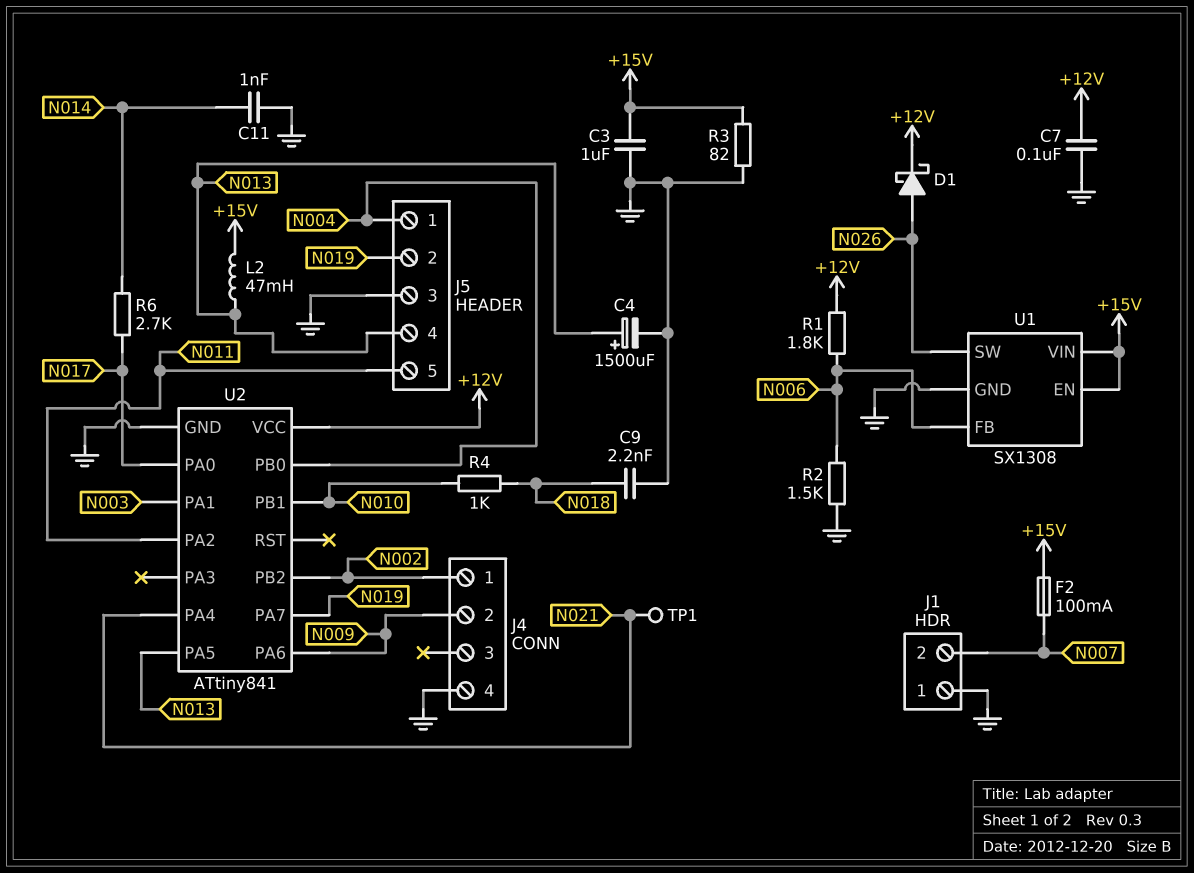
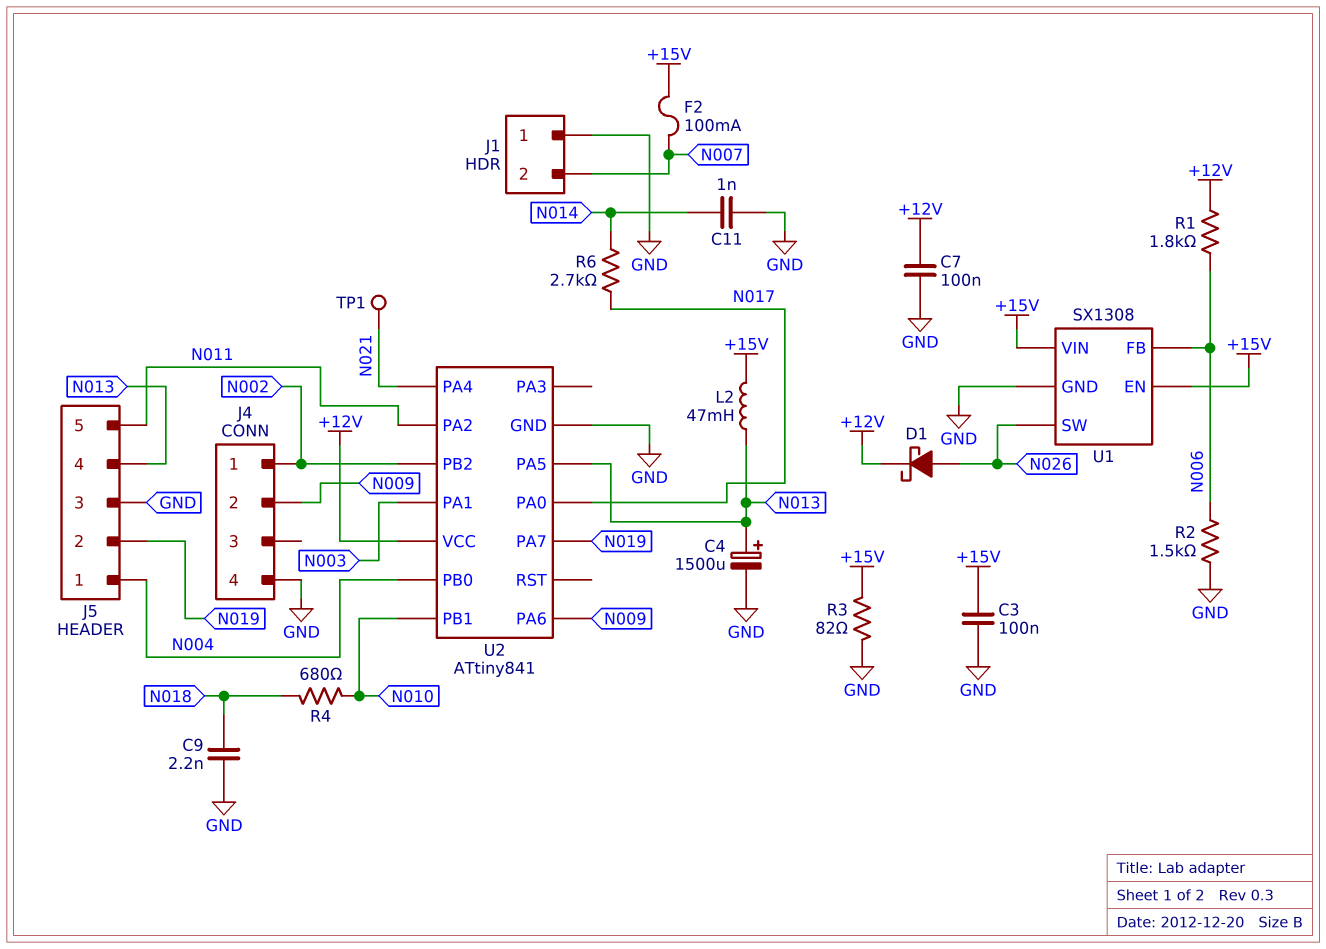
C3: 1uF (+15V, GND) -> 100nF (+15V, GND)
R4: 1k (N010, N018) -> 680 (N010, N018)

